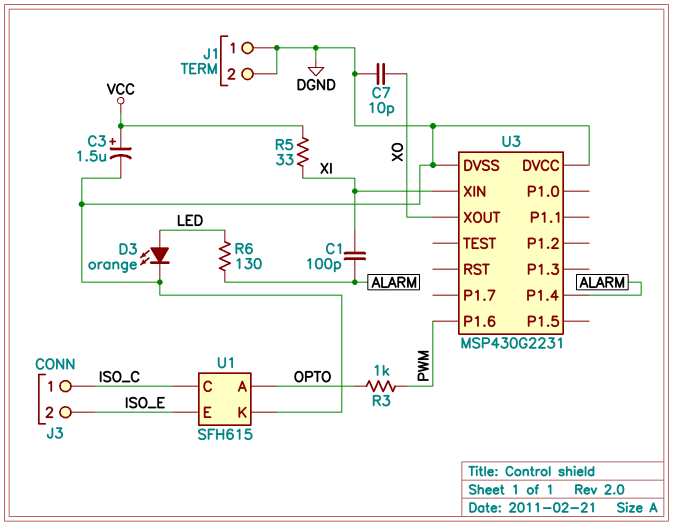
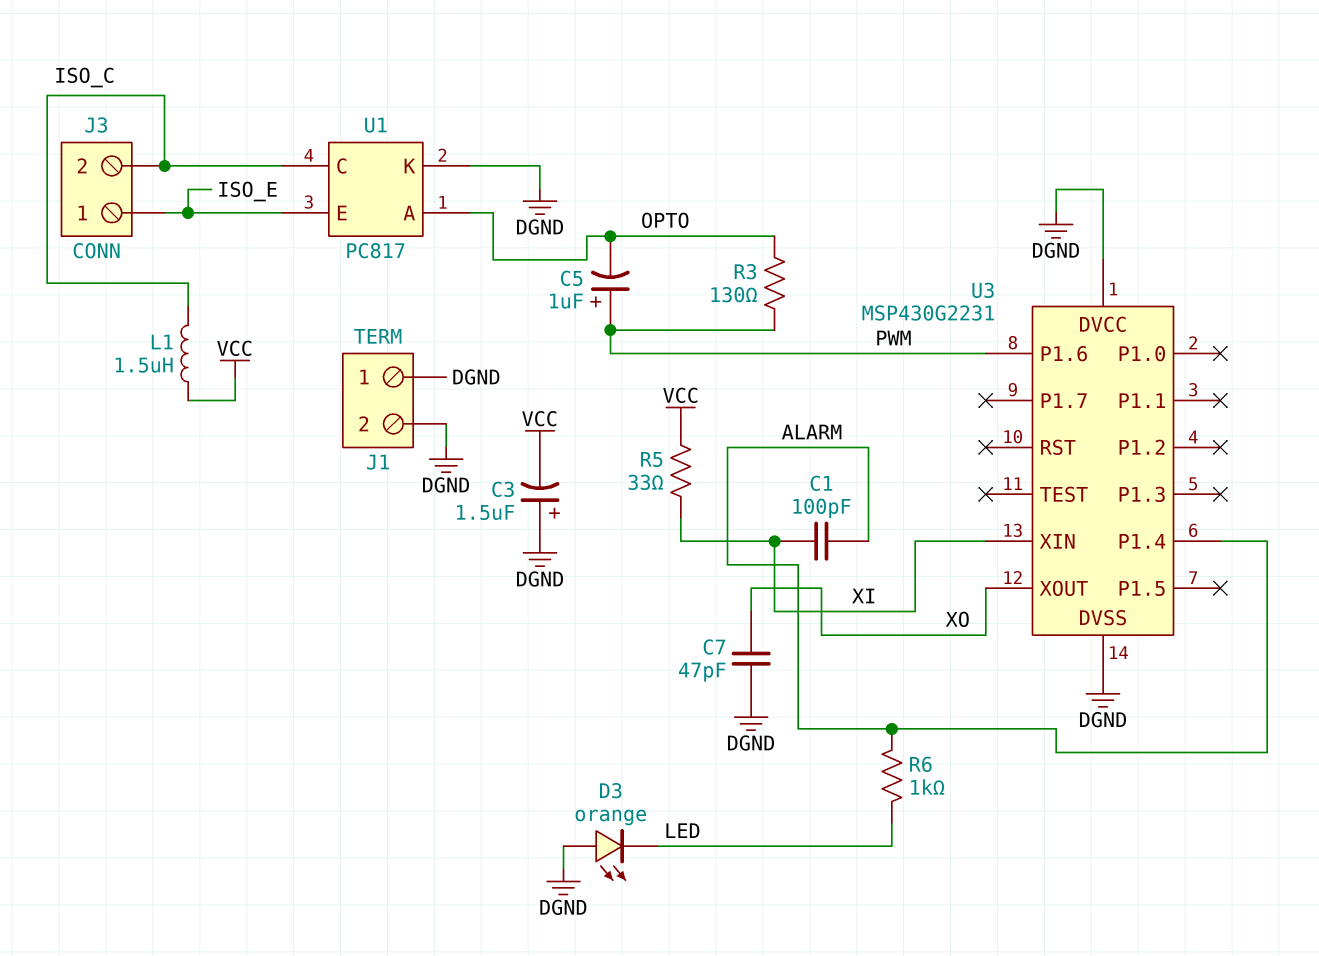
C3: 1.5uF (plus VCC, minus DGND) -> 1.5uF (plus DGND, minus VCC)
C5: none -> 1uF (plus PWM, minus OPTO)
C7: 10pF (DGND, XO) -> 47pF (DGND, XO)
D3: LED orange (A LED, K DGND) -> LED orange (A DGND, K LED)
J3 pin 1: ISO_C -> ISO_E
J3 pin 2: ISO_E -> ISO_C
L1: none -> 1.5uH (ISO_C, VCC)
R3: 1k (OPTO, PWM) -> 130 (OPTO, PWM)
R6: 130 (ALARM, LED) -> 1k (ALARM, LED)
U1: SFH615 -> PC817

